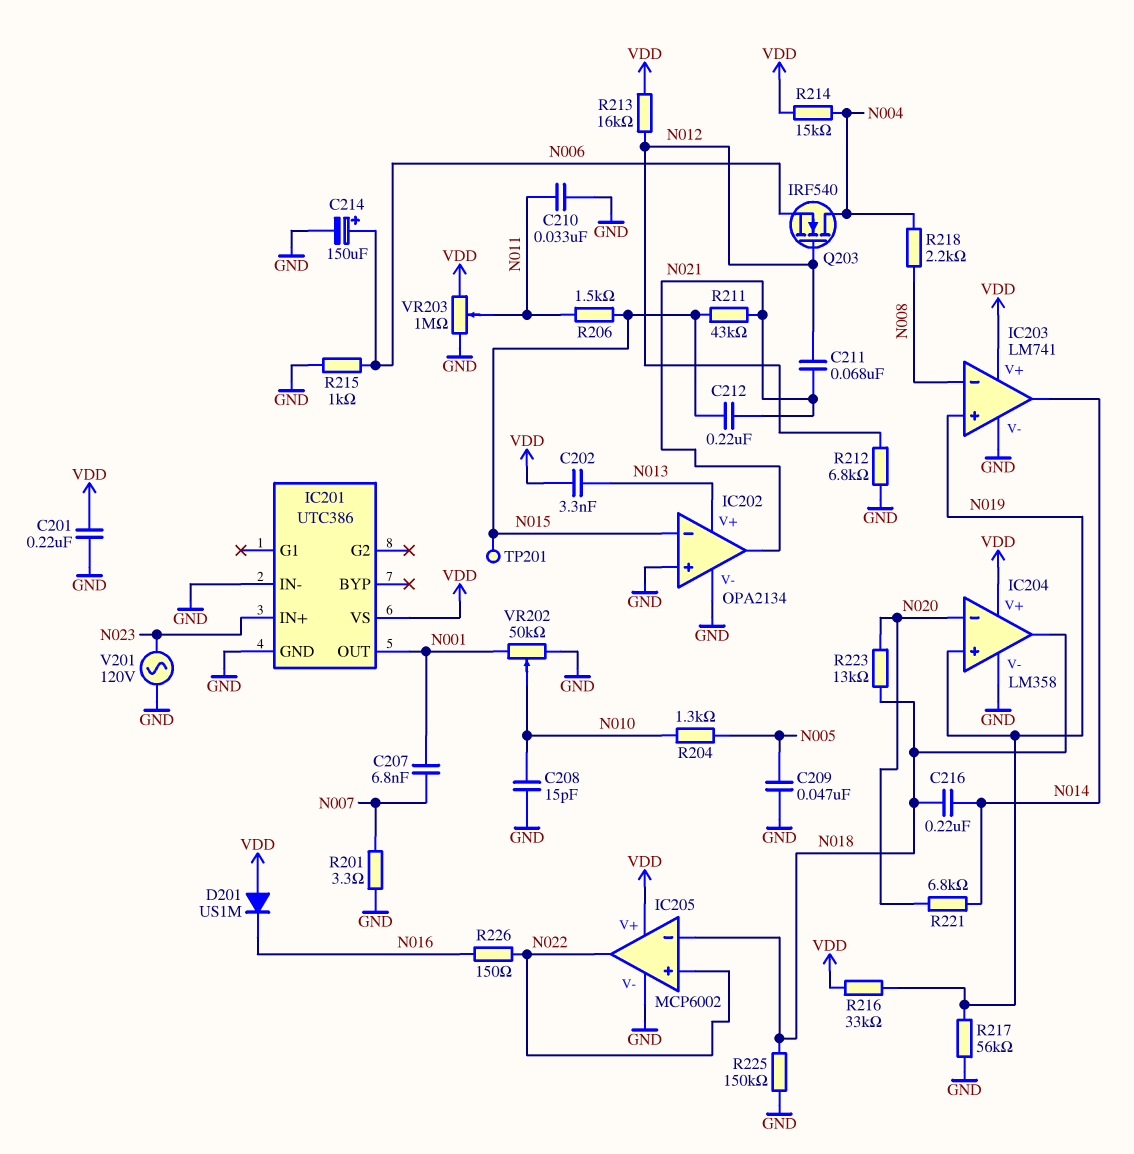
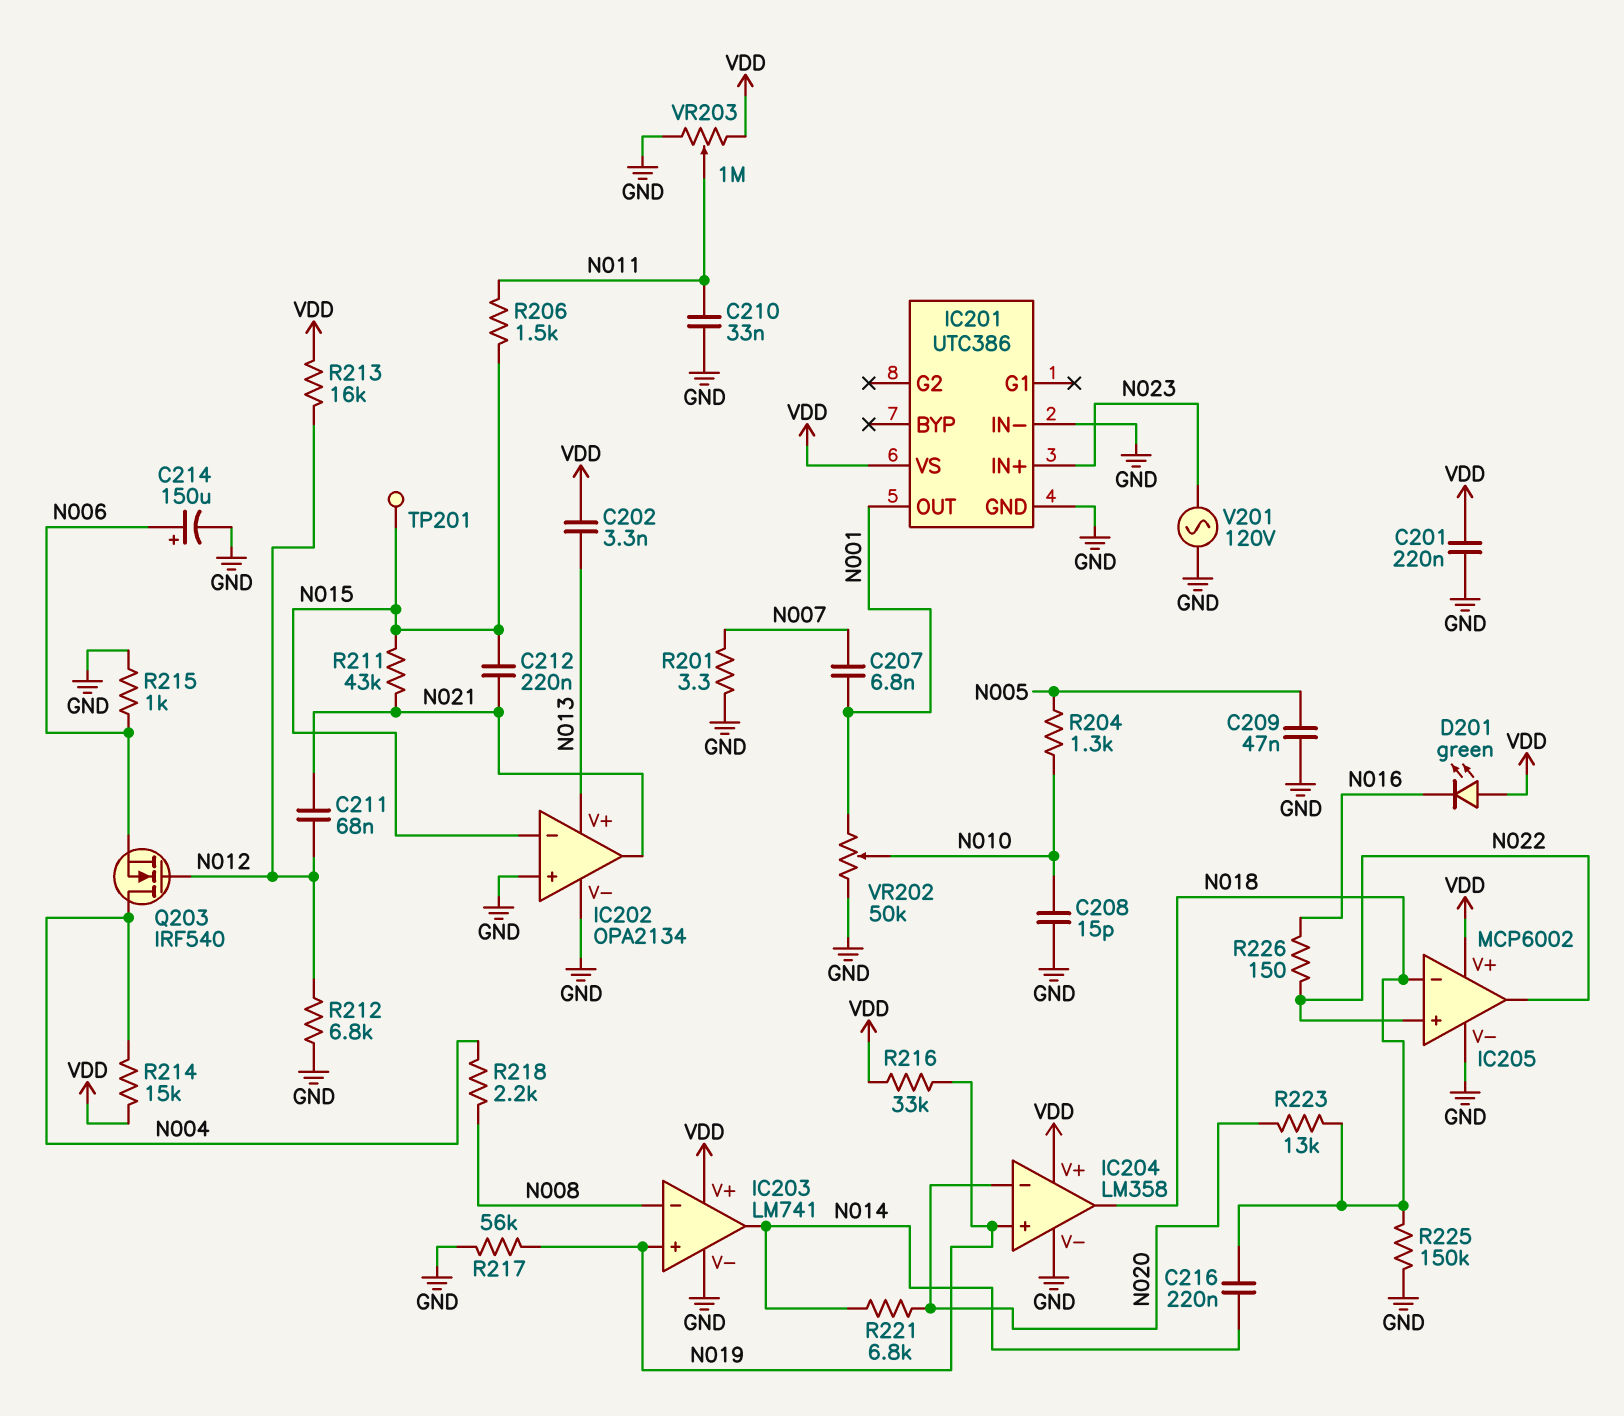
D201: diode US1M (A VDD, K N016) -> LED green (A VDD, K N016)

